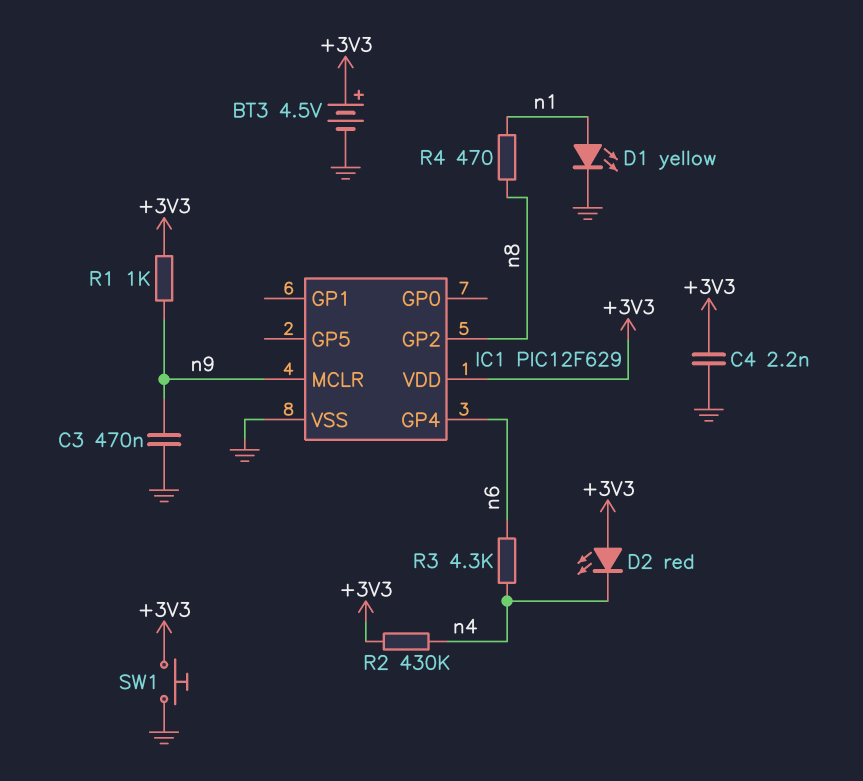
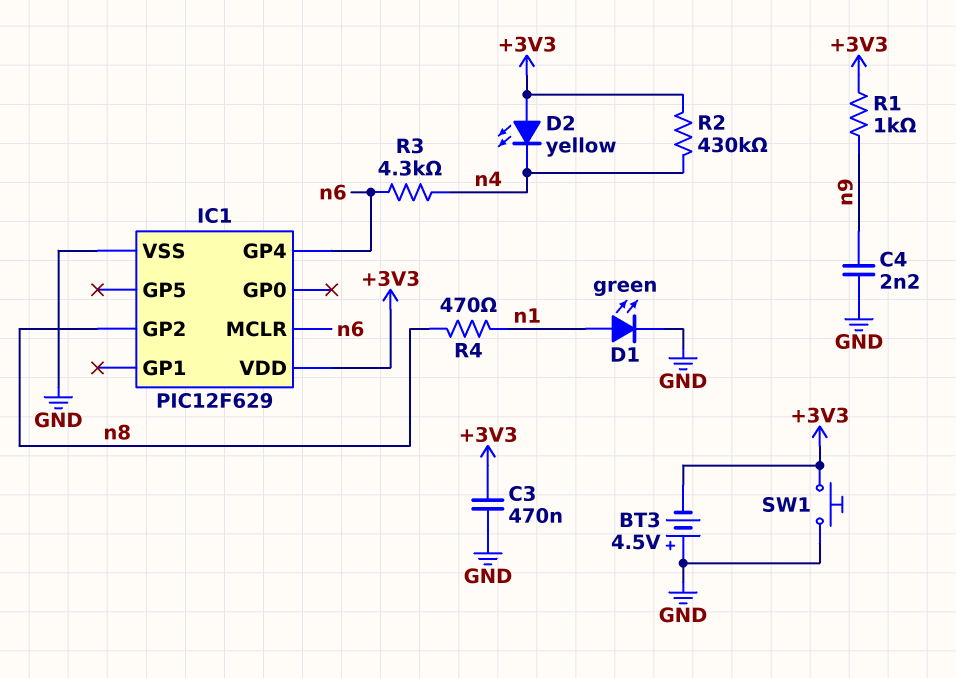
BT3: 4.5V (plus +3V3, minus GND) -> 4.5V (plus GND, minus +3V3)
C3: 470nF (GND, n9) -> 470nF (+3V3, GND)
C4: 2.2nF (+3V3, GND) -> 2.2nF (GND, n9)
D1: LED yellow (A n1, K GND) -> LED green (A n1, K GND)
D2: LED red (A +3V3, K n4) -> LED yellow (A +3V3, K n4)
IC1 pin MCLR: n9 -> n6

